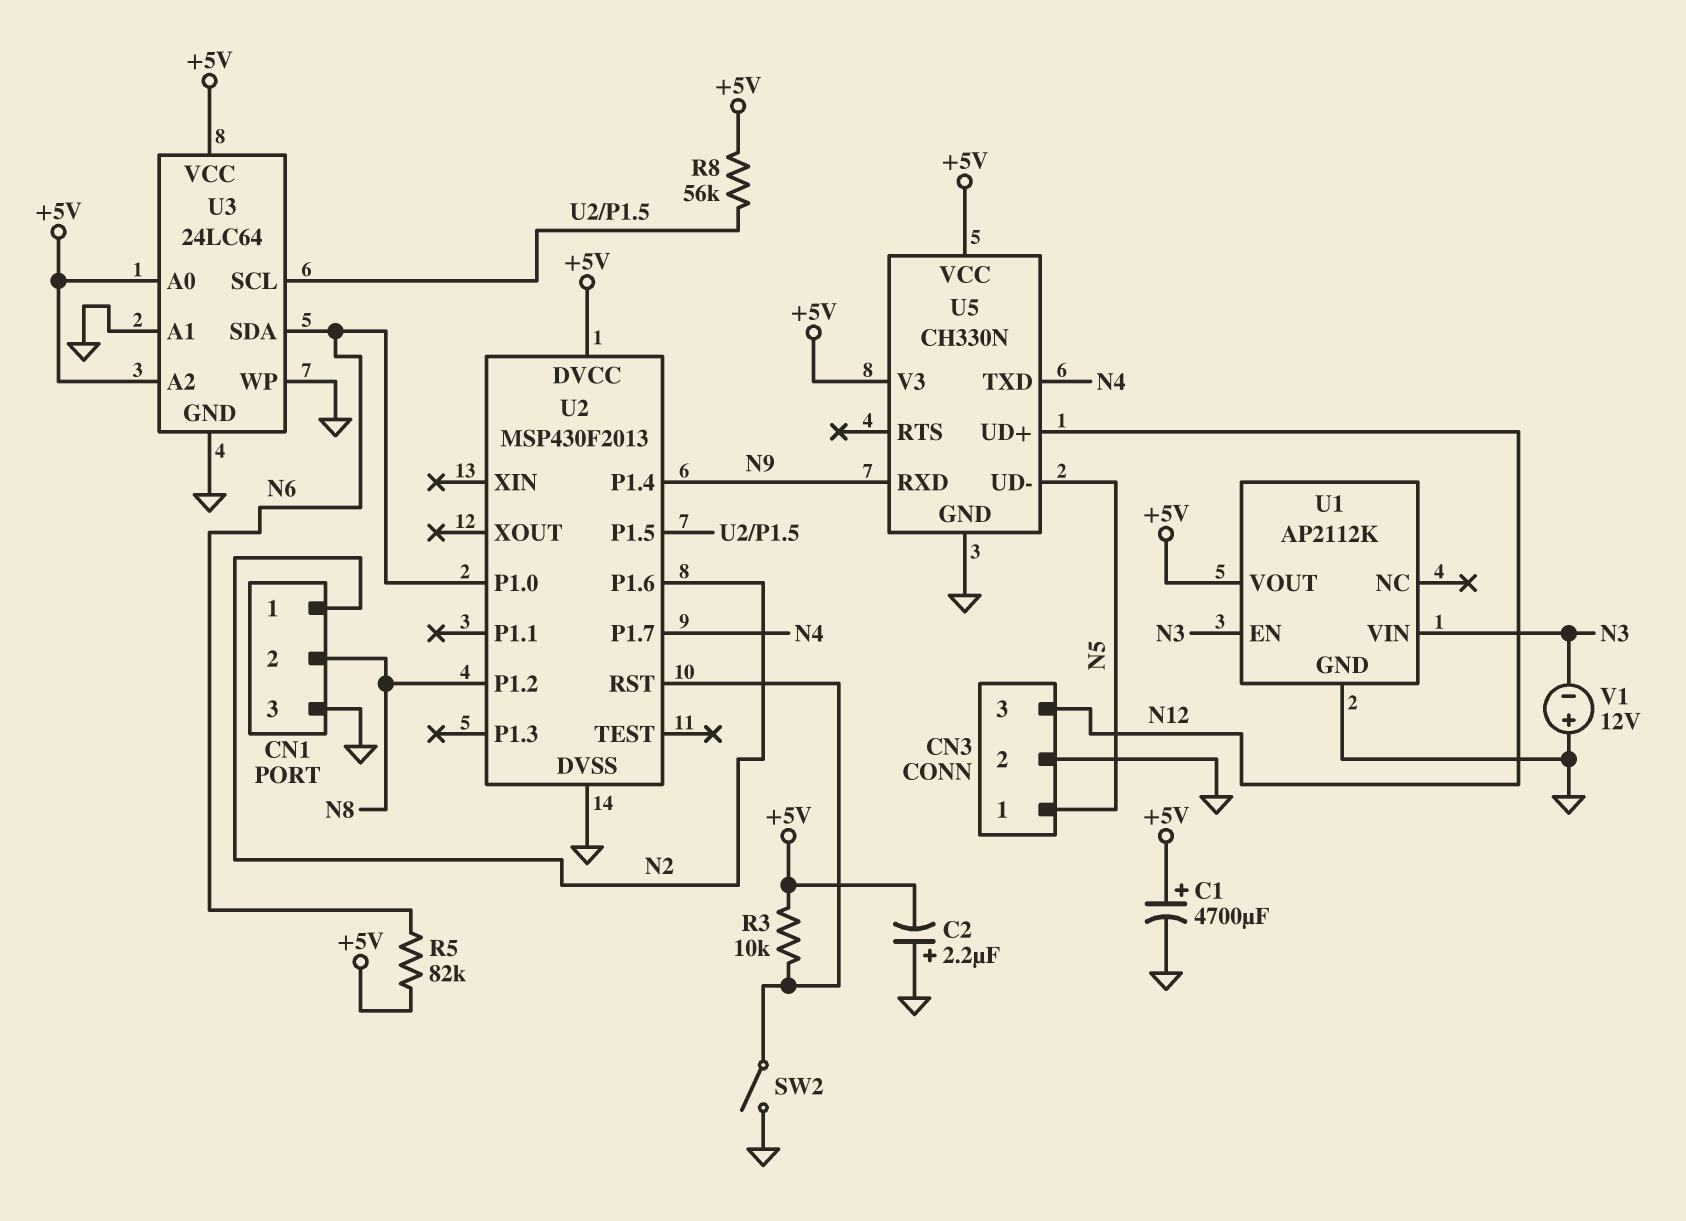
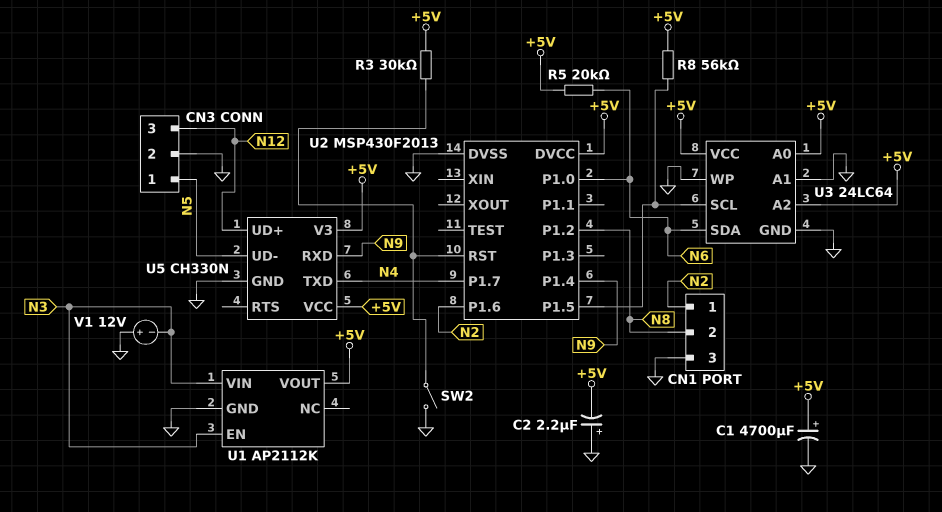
R3: 10k (+5V, U2/RST) -> 30k (+5V, U2/RST)
R5: 82k (+5V, N6) -> 20k (+5V, N6)

